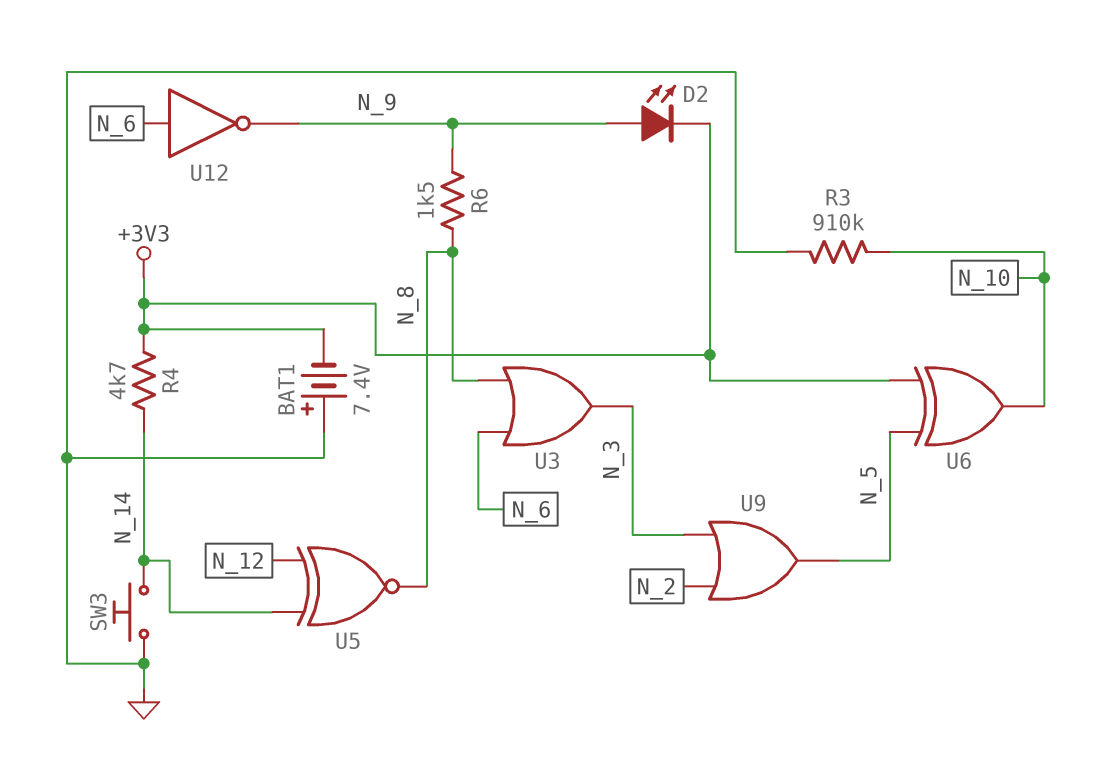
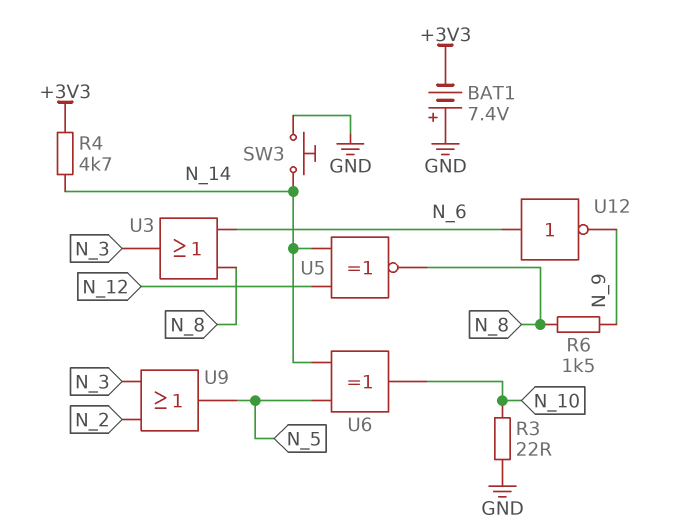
D2: LED (A N_9, K +3V3) -> none
R3: 910k (GND, N_10) -> 22 (GND, N_10)
U6: XOR (in +3V3, in N_5, out N_10) -> XOR (in N_5, in N_14, out N_10)

